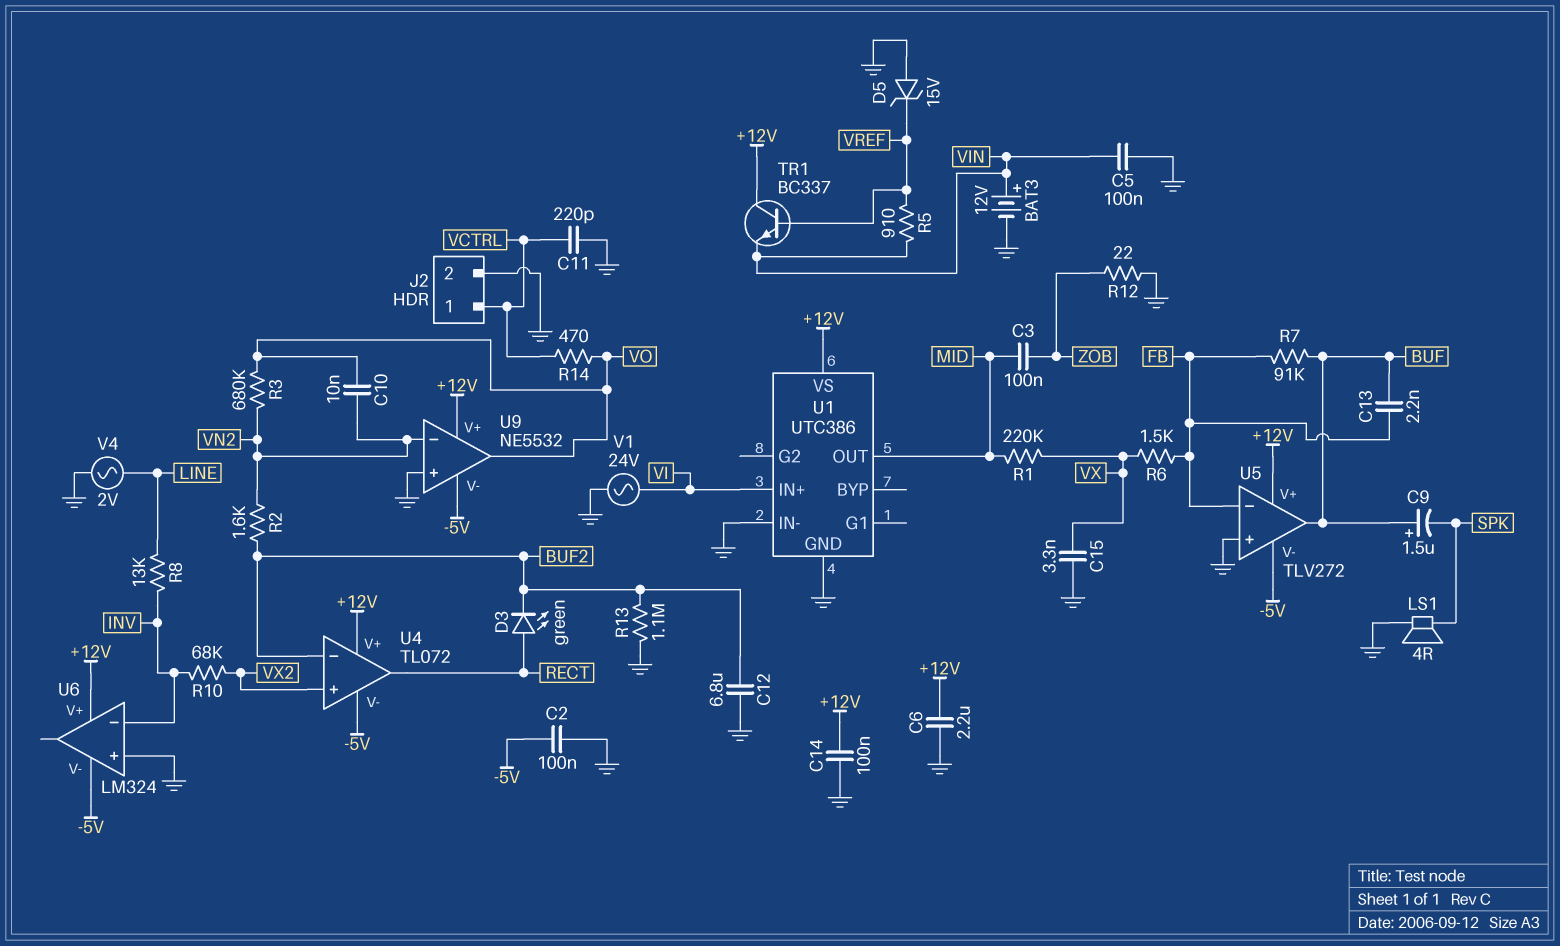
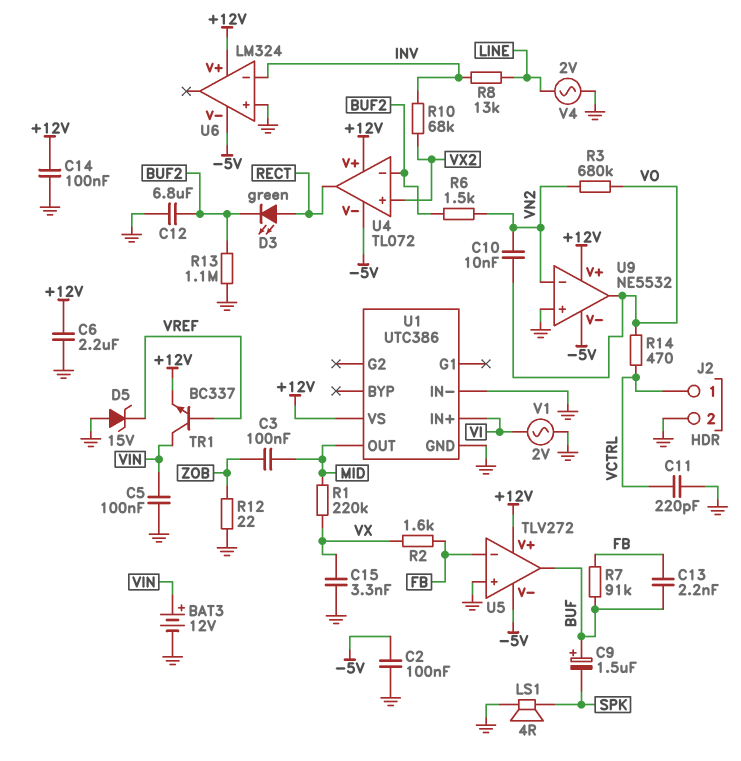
R2: 1.6k (BUF2, VN2) -> 1.6k (FB, VX)
R5: 910 (VIN, VREF) -> none
R6: 1.5k (FB, VX) -> 1.5k (BUF2, VN2)
TR1: NPN BC337 (B VREF, C +12V, E VIN) -> NPN BC337 (B VREF, C VIN, E +12V)
V1: AC 24V (GND, VI) -> AC 2V (GND, VI)

